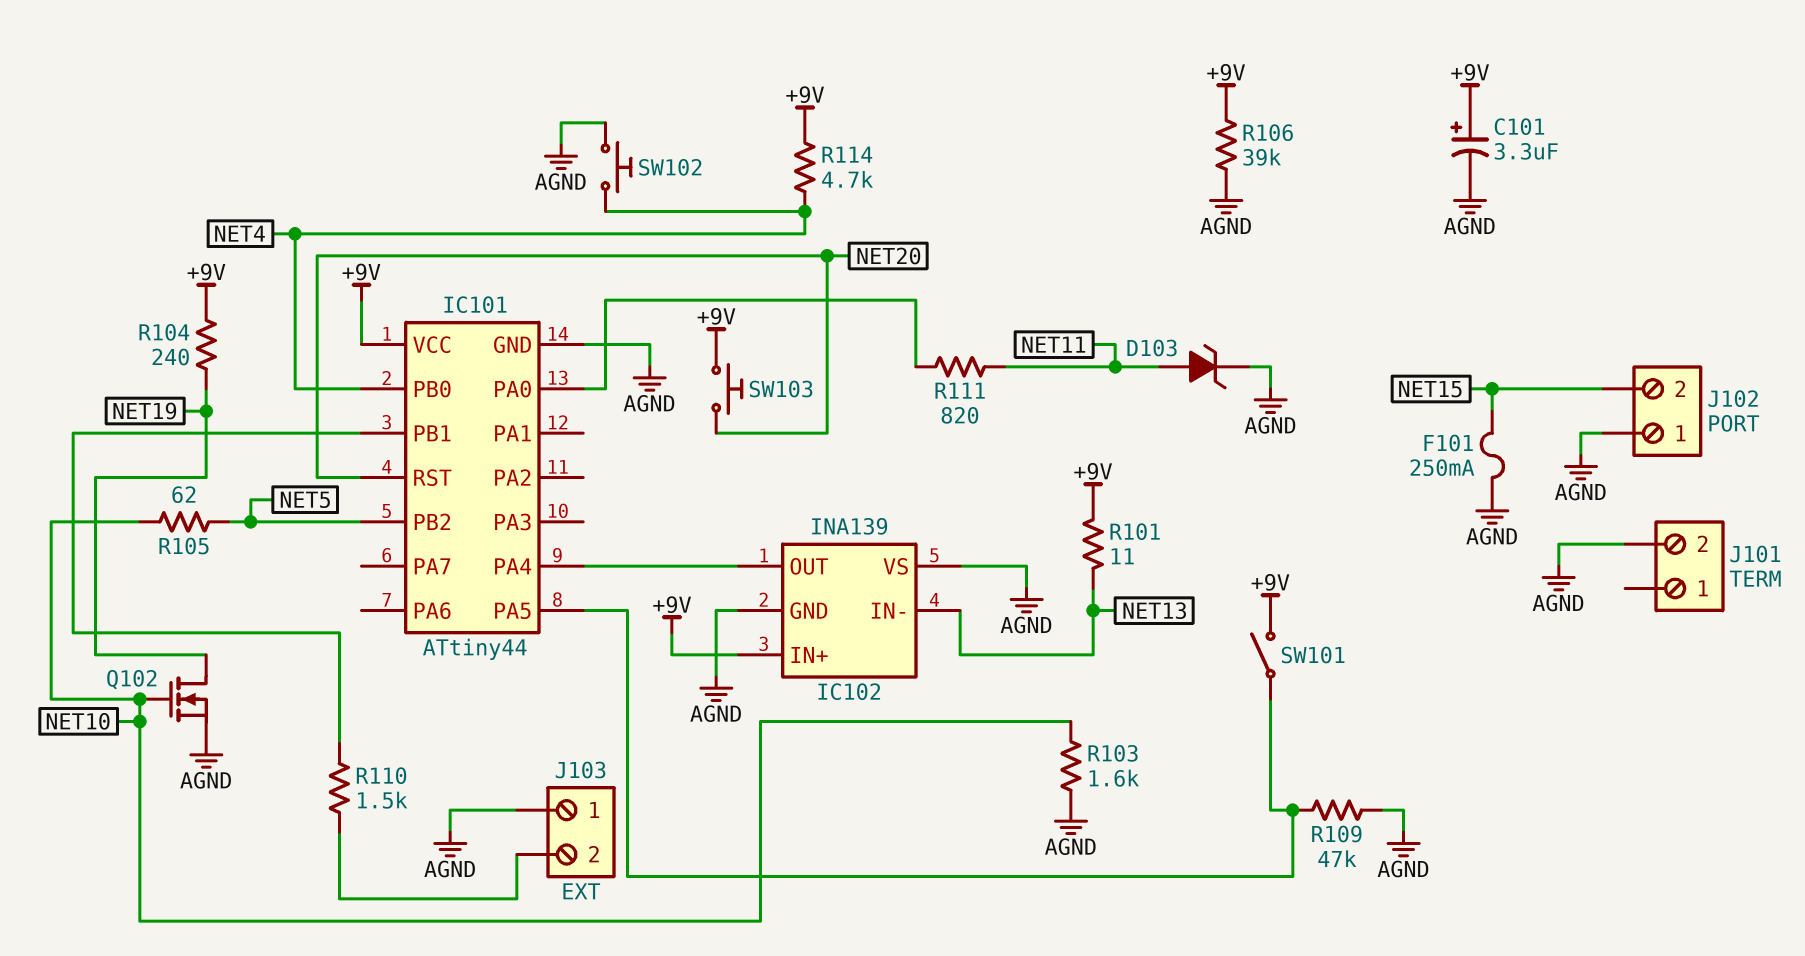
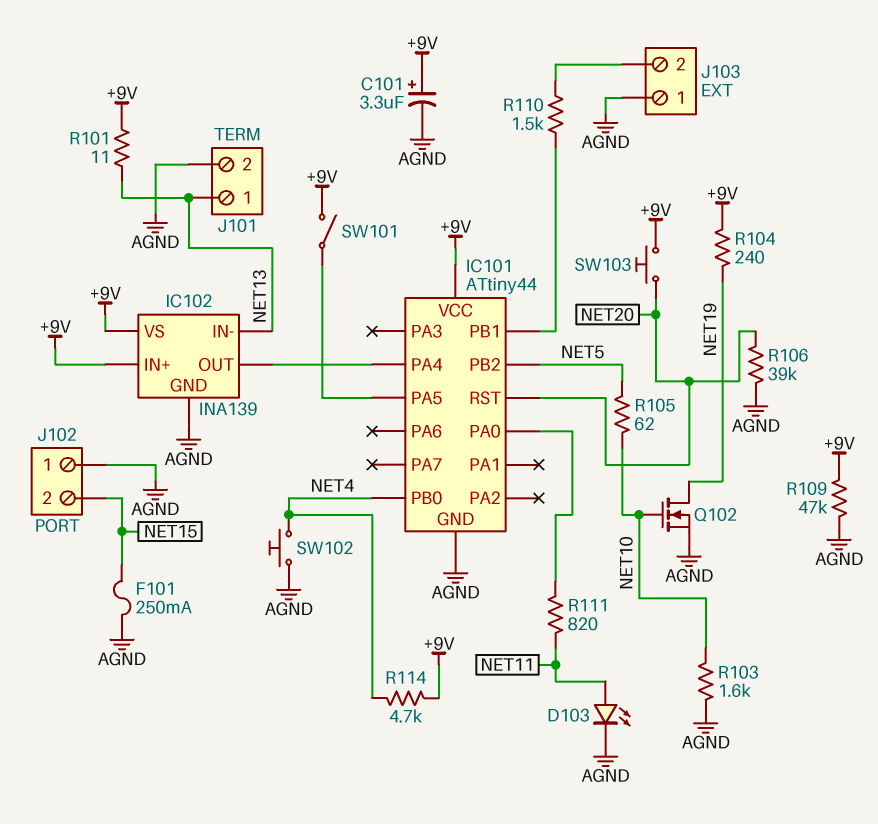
D103: zener (A NET11, K AGND) -> LED (A NET11, K AGND)
IC102 pin VS: AGND -> +9V
J101 pin 1: none -> NET13
R106: 39k (+9V, AGND) -> 39k (AGND, NET20)
R109: 47k (AGND, IC101/PA5) -> 47k (+9V, AGND)

